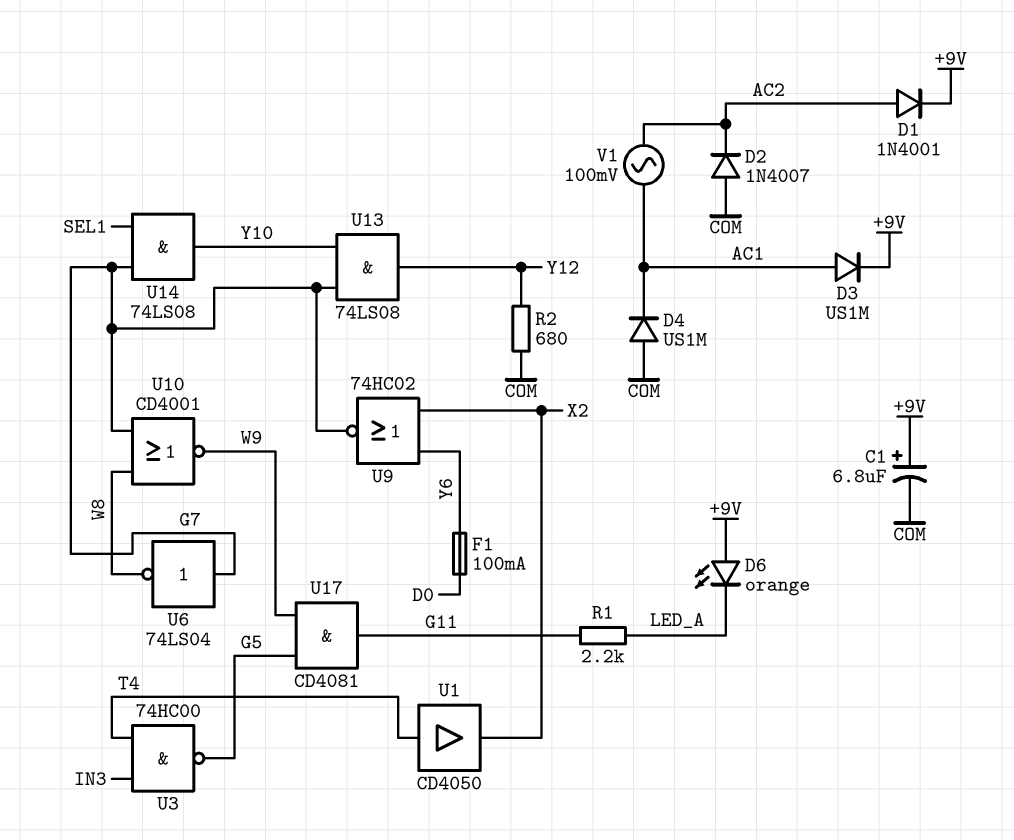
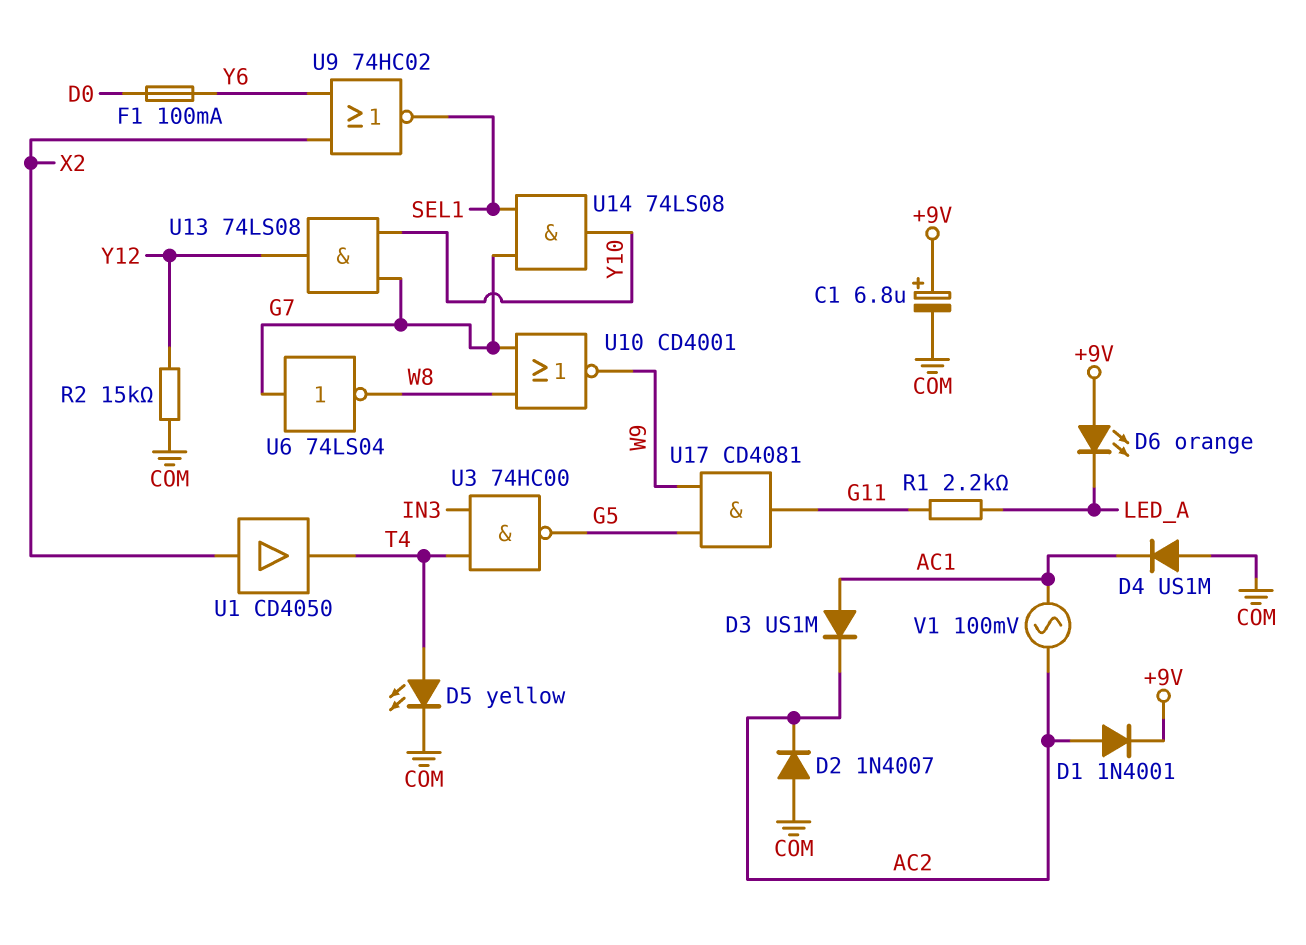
D3: diode US1M (A AC1, K +9V) -> diode US1M (A AC1, K AC2)
D5: none -> LED yellow (A T4, K COM)
R2: 680 (COM, Y12) -> 15k (COM, Y12)
U1: buffer CD4050 (in T4, out X2) -> buffer CD4050 (in X2, out T4)
U9: NOR 74HC02 (in X2, in Y6, out G7) -> NOR 74HC02 (in X2, in Y6, out SEL1)

